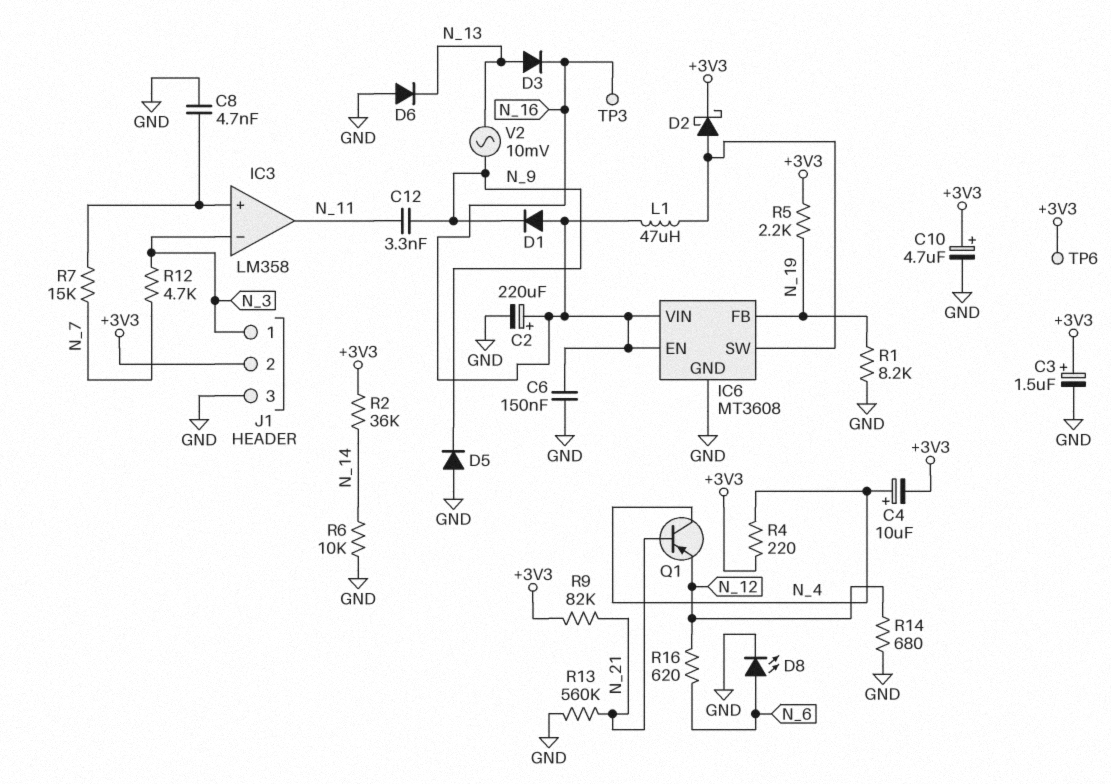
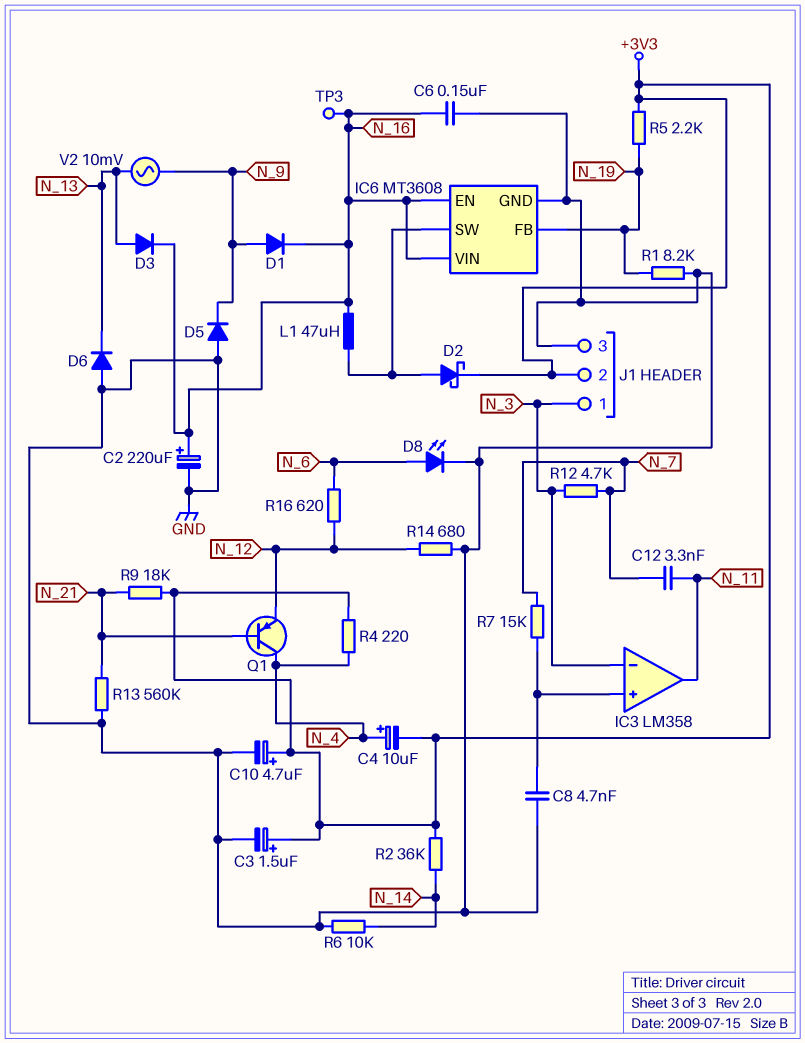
C12: 3.3nF (N_9, N_11) -> 3.3nF (N_7, N_11)
D1: diode (A N_16, K N_9) -> diode (A N_9, K N_16)
R9: 82k (+3V3, N_21) -> 18k (+3V3, N_21)
TP6: test point (+3V3) -> none

